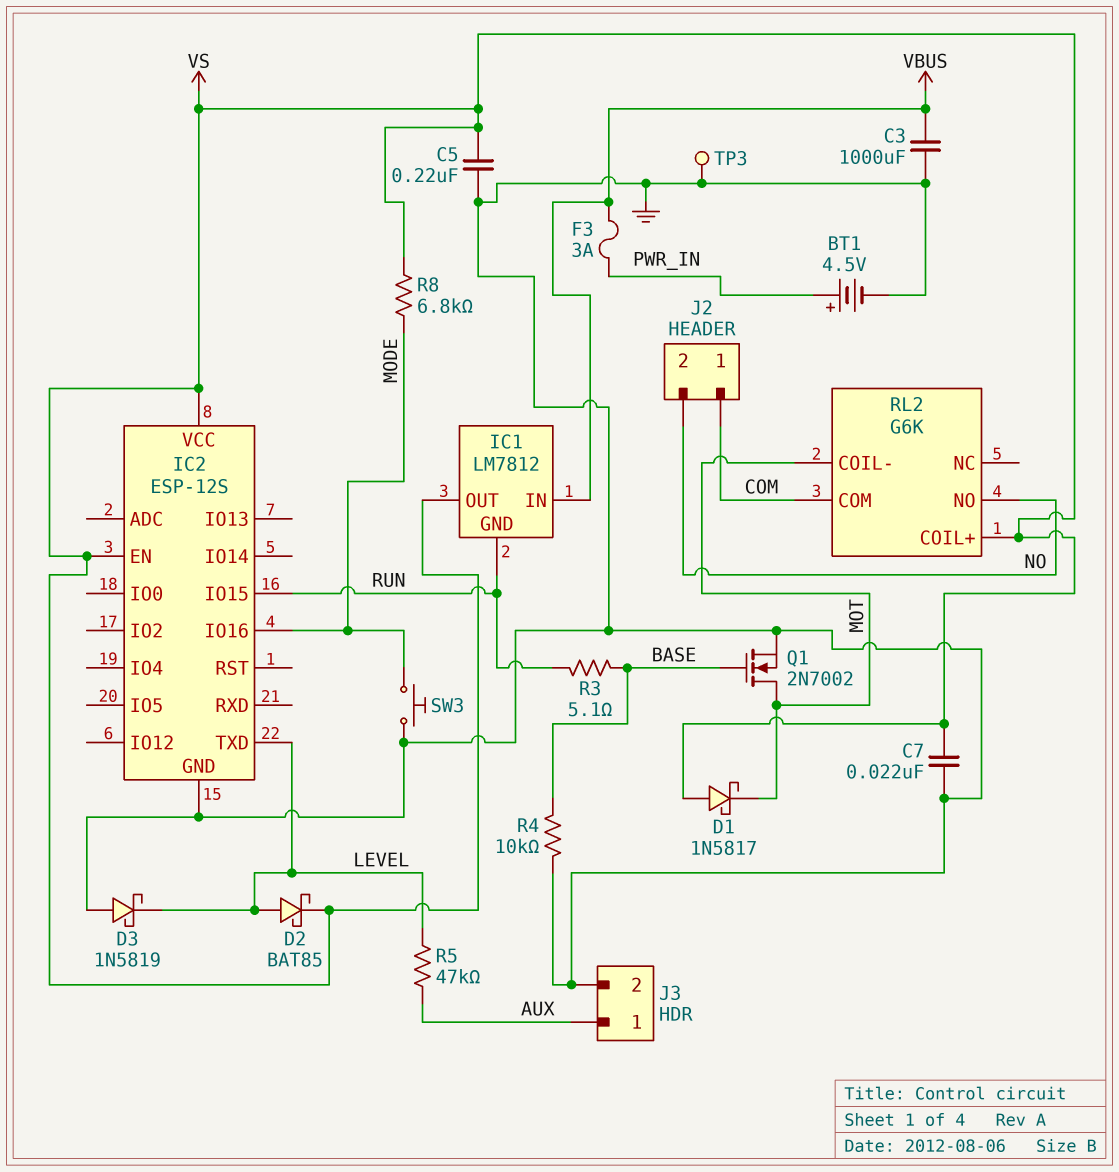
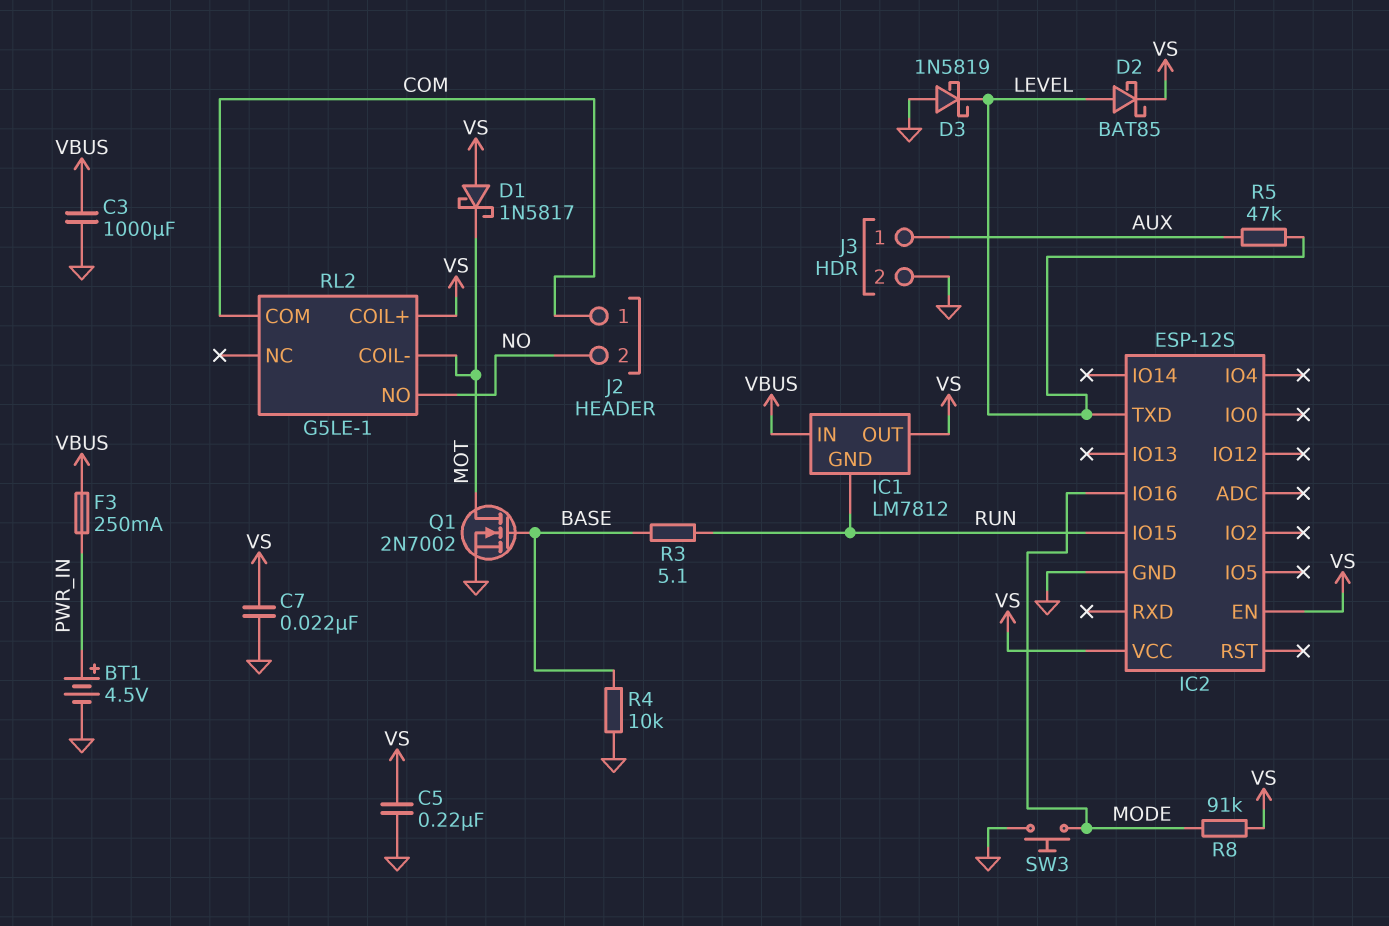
F3: 3A (PWR_IN, VBUS) -> 250mA (PWR_IN, VBUS)
R8: 6.8k (MODE, VS) -> 91k (MODE, VS)
RL2: G6K -> G5LE-1
TP3: test point (GND) -> none

